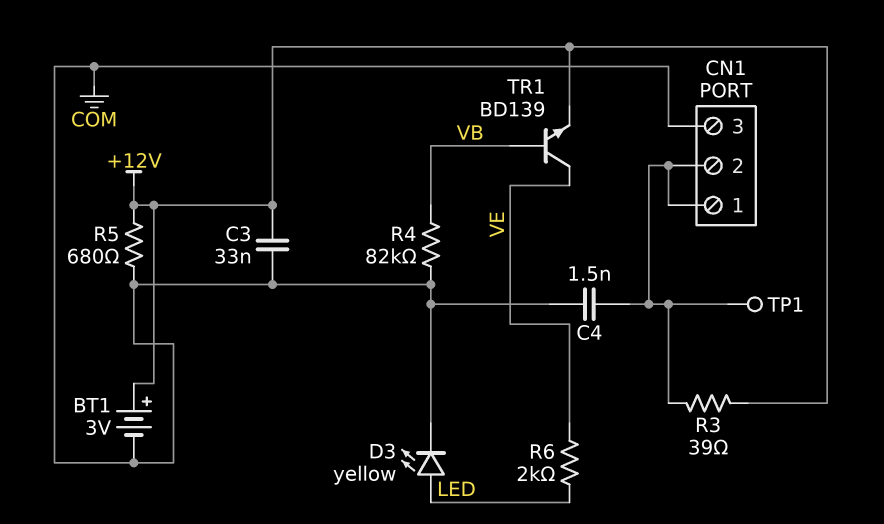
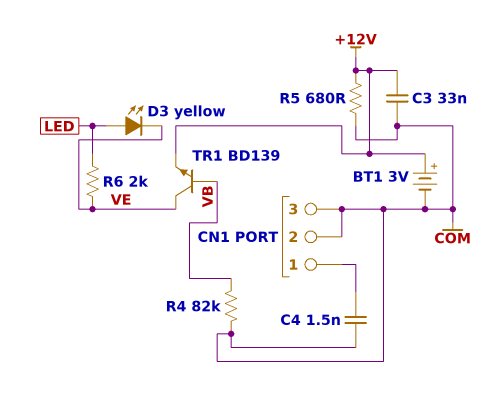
CN1 pin 2: CN1/1 -> COM
D3: LED yellow (A LED, K COM) -> LED yellow (A LED, K VE)
R3: 39 (+12V, CN1/1) -> none
TP1: test point (CN1/1) -> none

